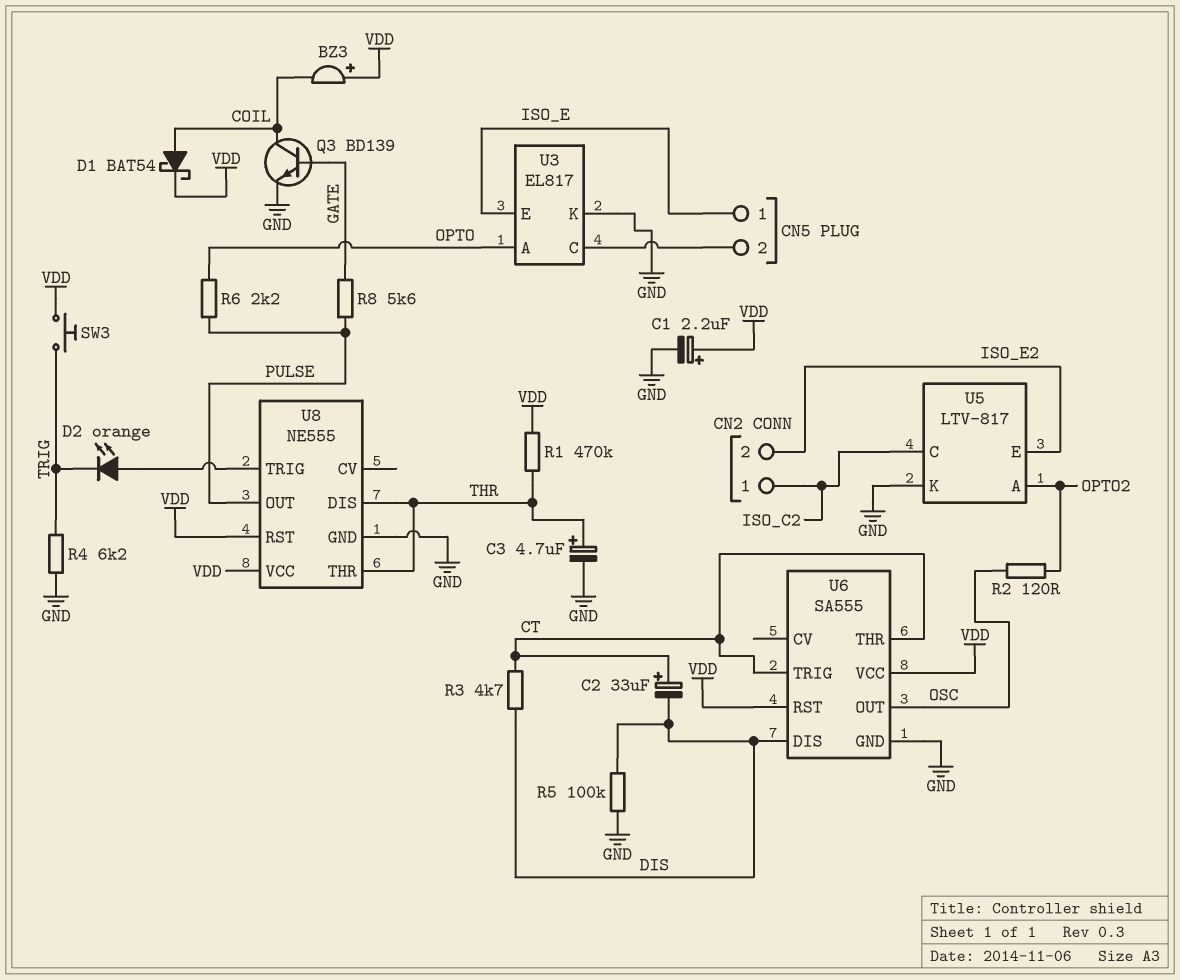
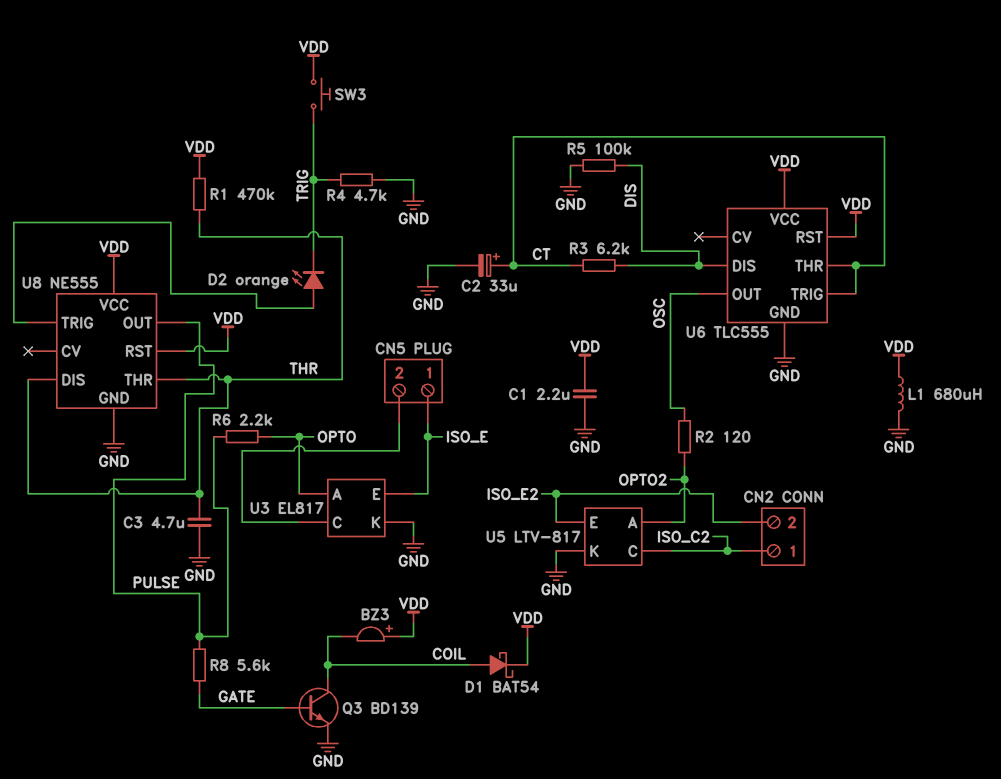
C1: 2.2uF (plus VDD, minus GND) -> 2.2uF (GND, VDD)
C2: 33uF (plus CT, minus DIS) -> 33uF (plus CT, minus GND)
C3: 4.7uF (plus THR, minus GND) -> 4.7uF (GND, THR)
L1: none -> 680uH (GND, VDD)
R3: 4.7k (CT, DIS) -> 6.2k (CT, DIS)
R4: 6.2k (GND, TRIG) -> 4.7k (GND, TRIG)
U6: SA555 -> TLC555

